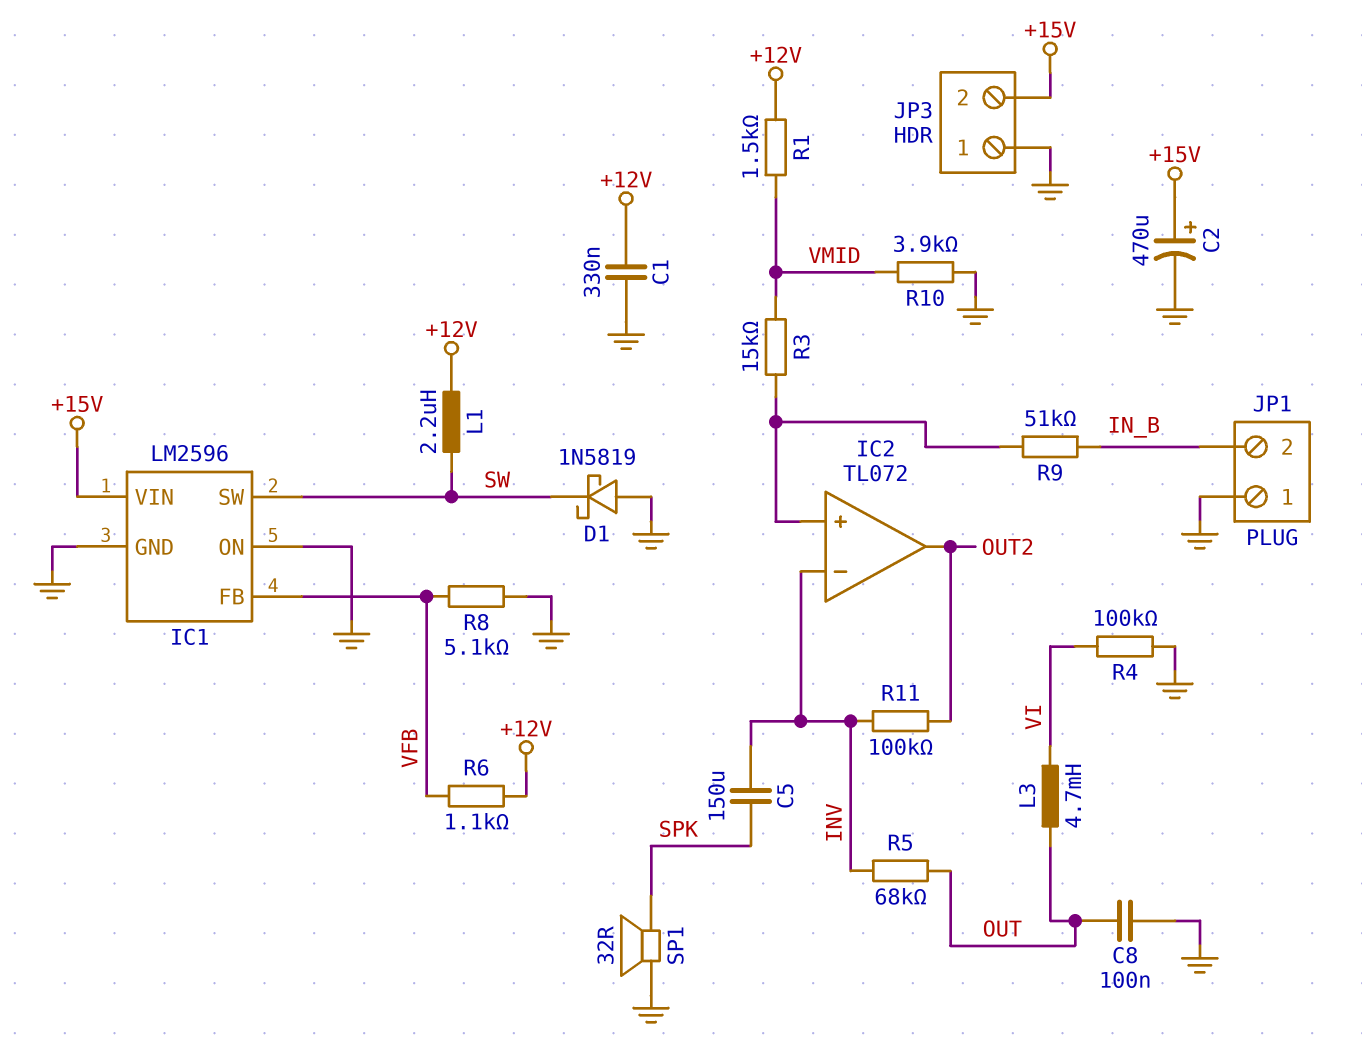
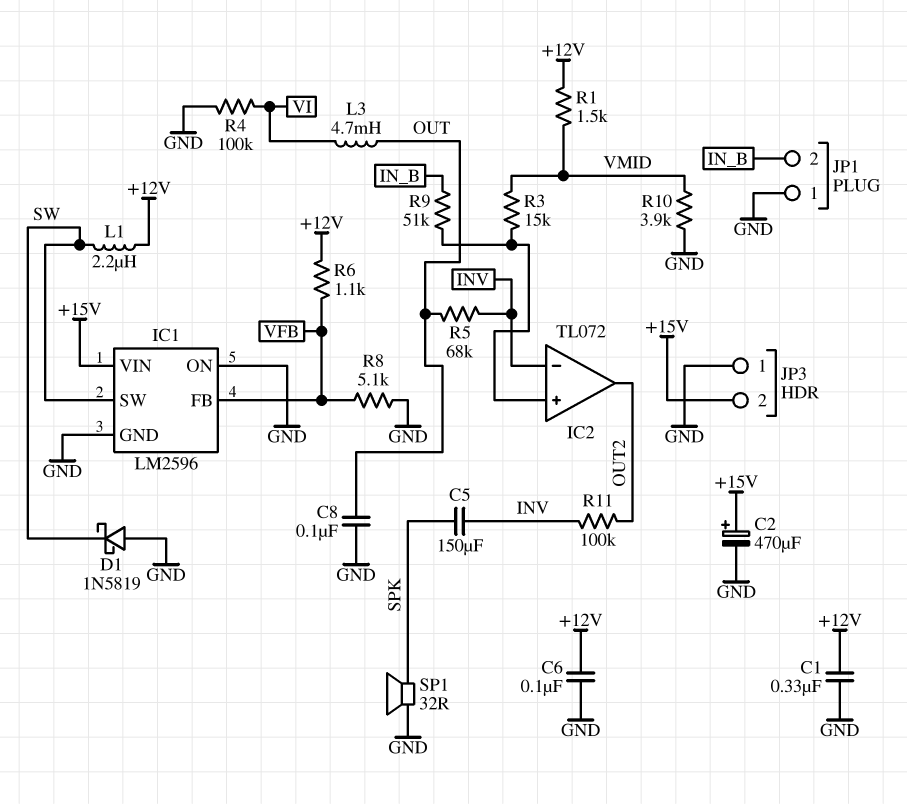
C6: none -> 100nF (+12V, GND)

